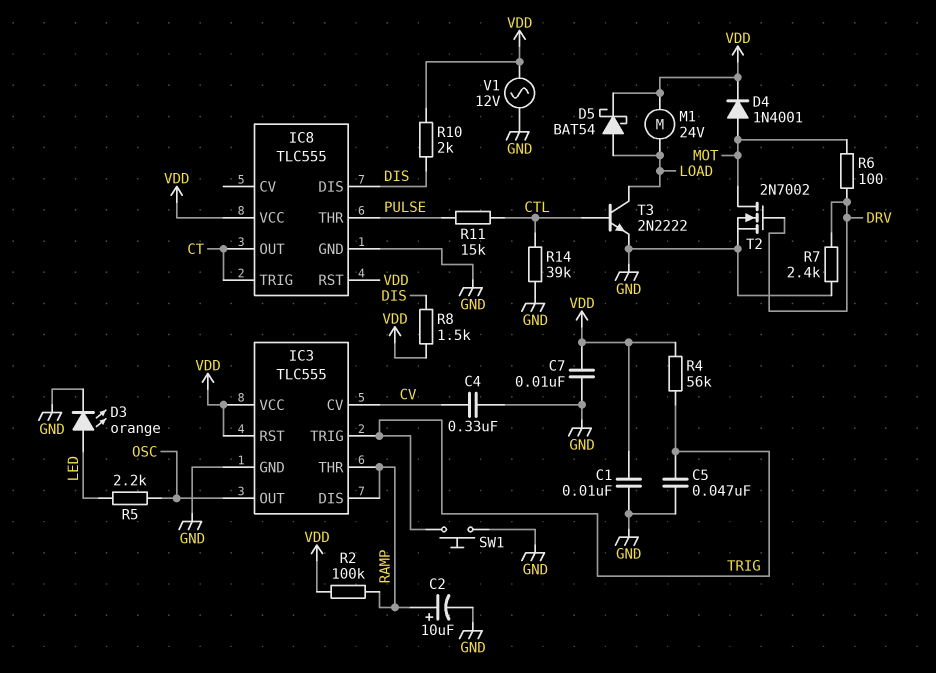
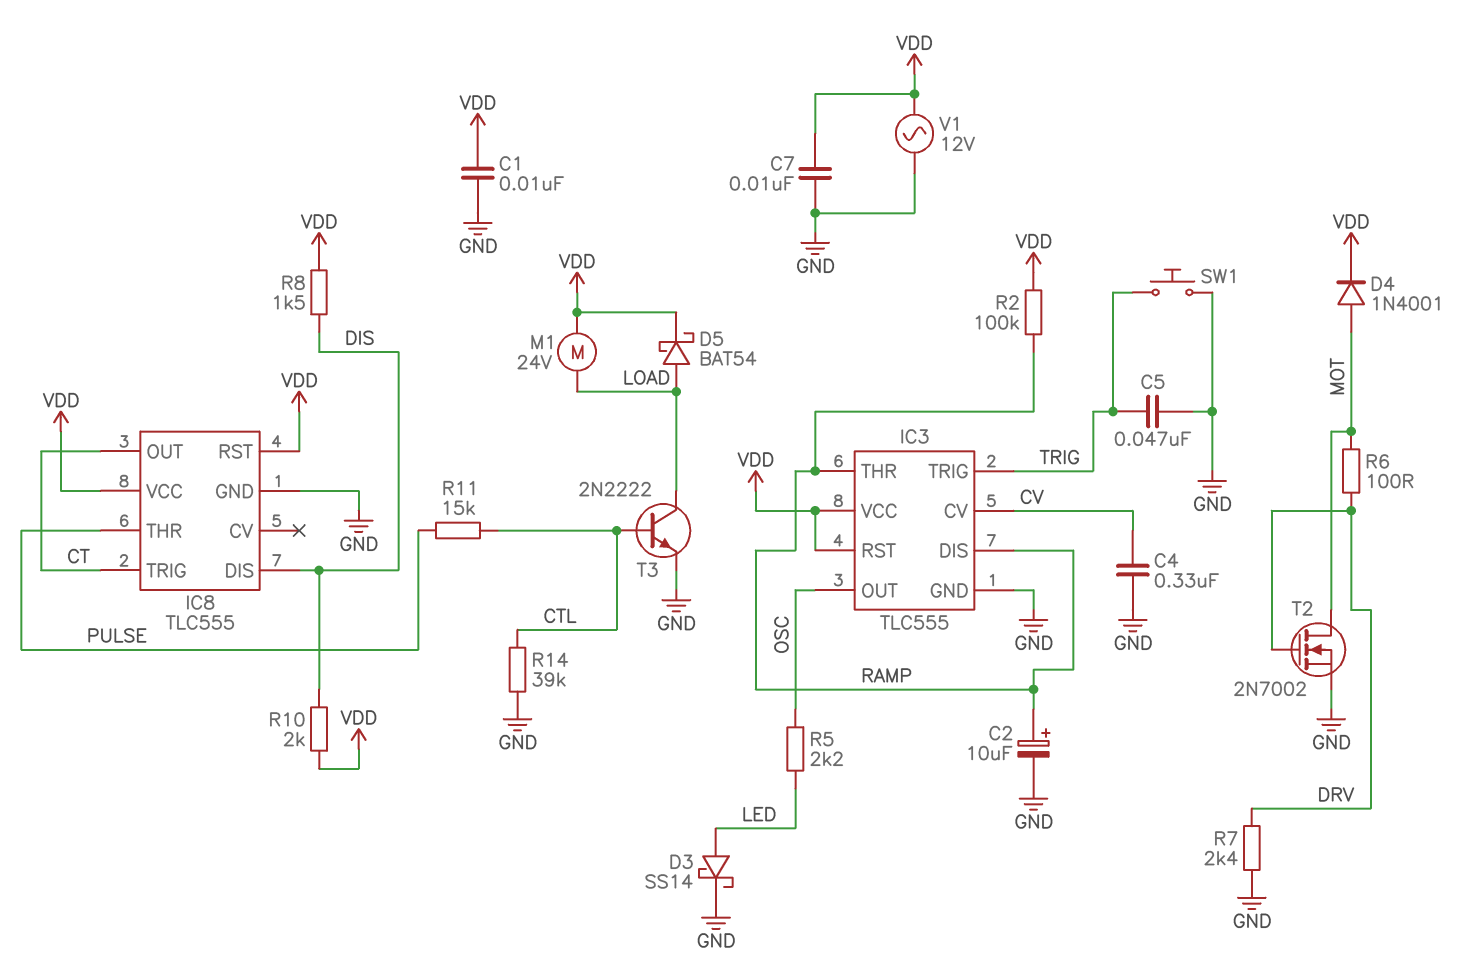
D3: LED orange (A LED, K GND) -> schottky SS14 (A LED, K GND)
R4: 56k (TRIG, VDD) -> none

